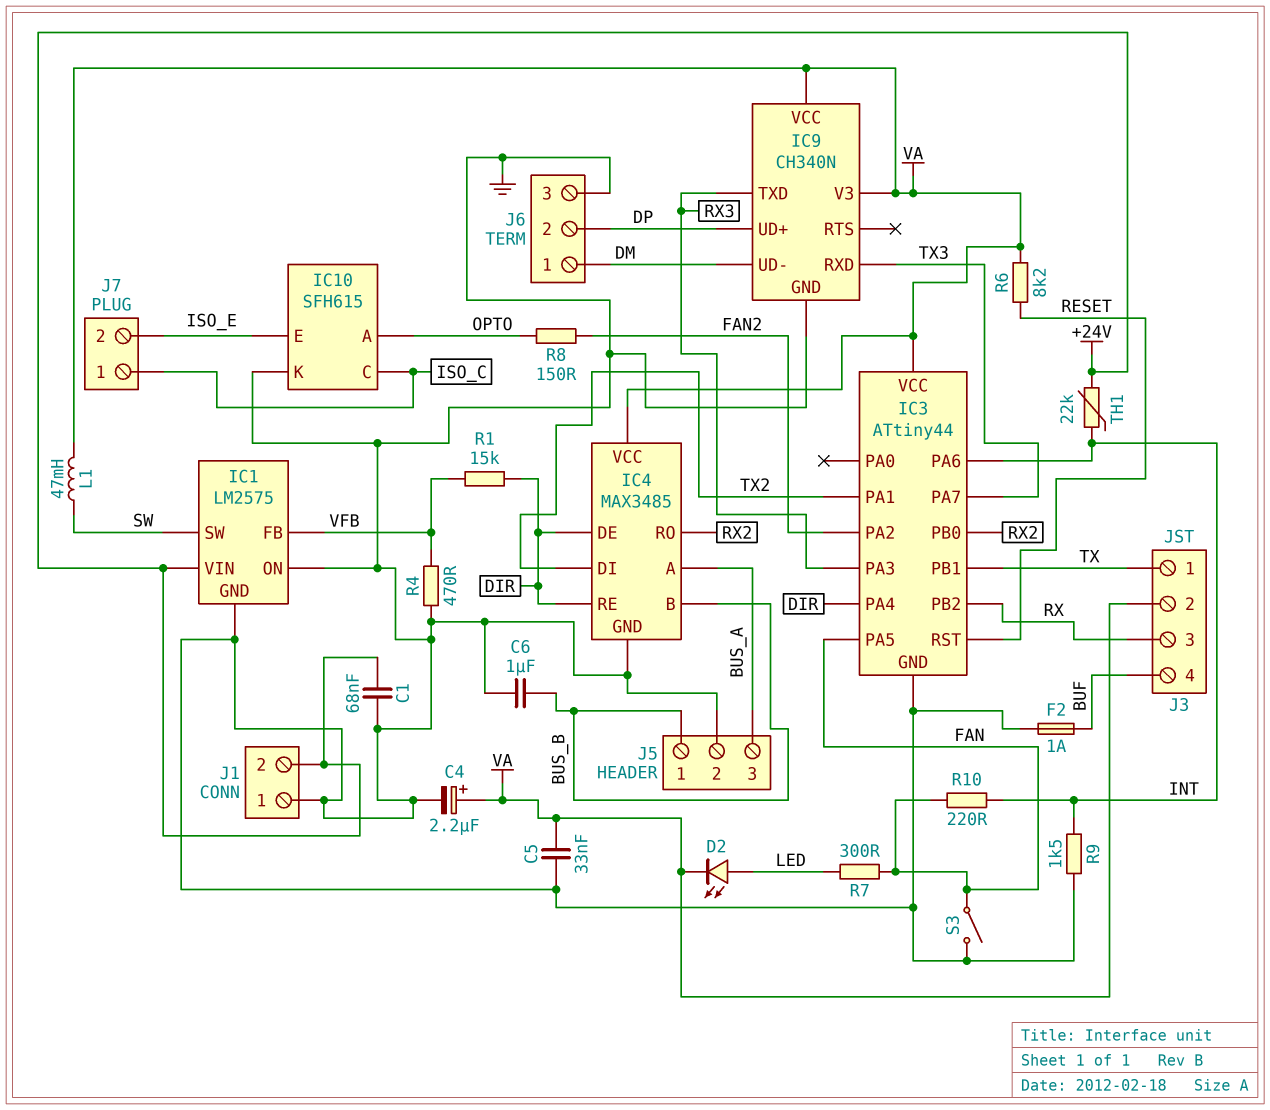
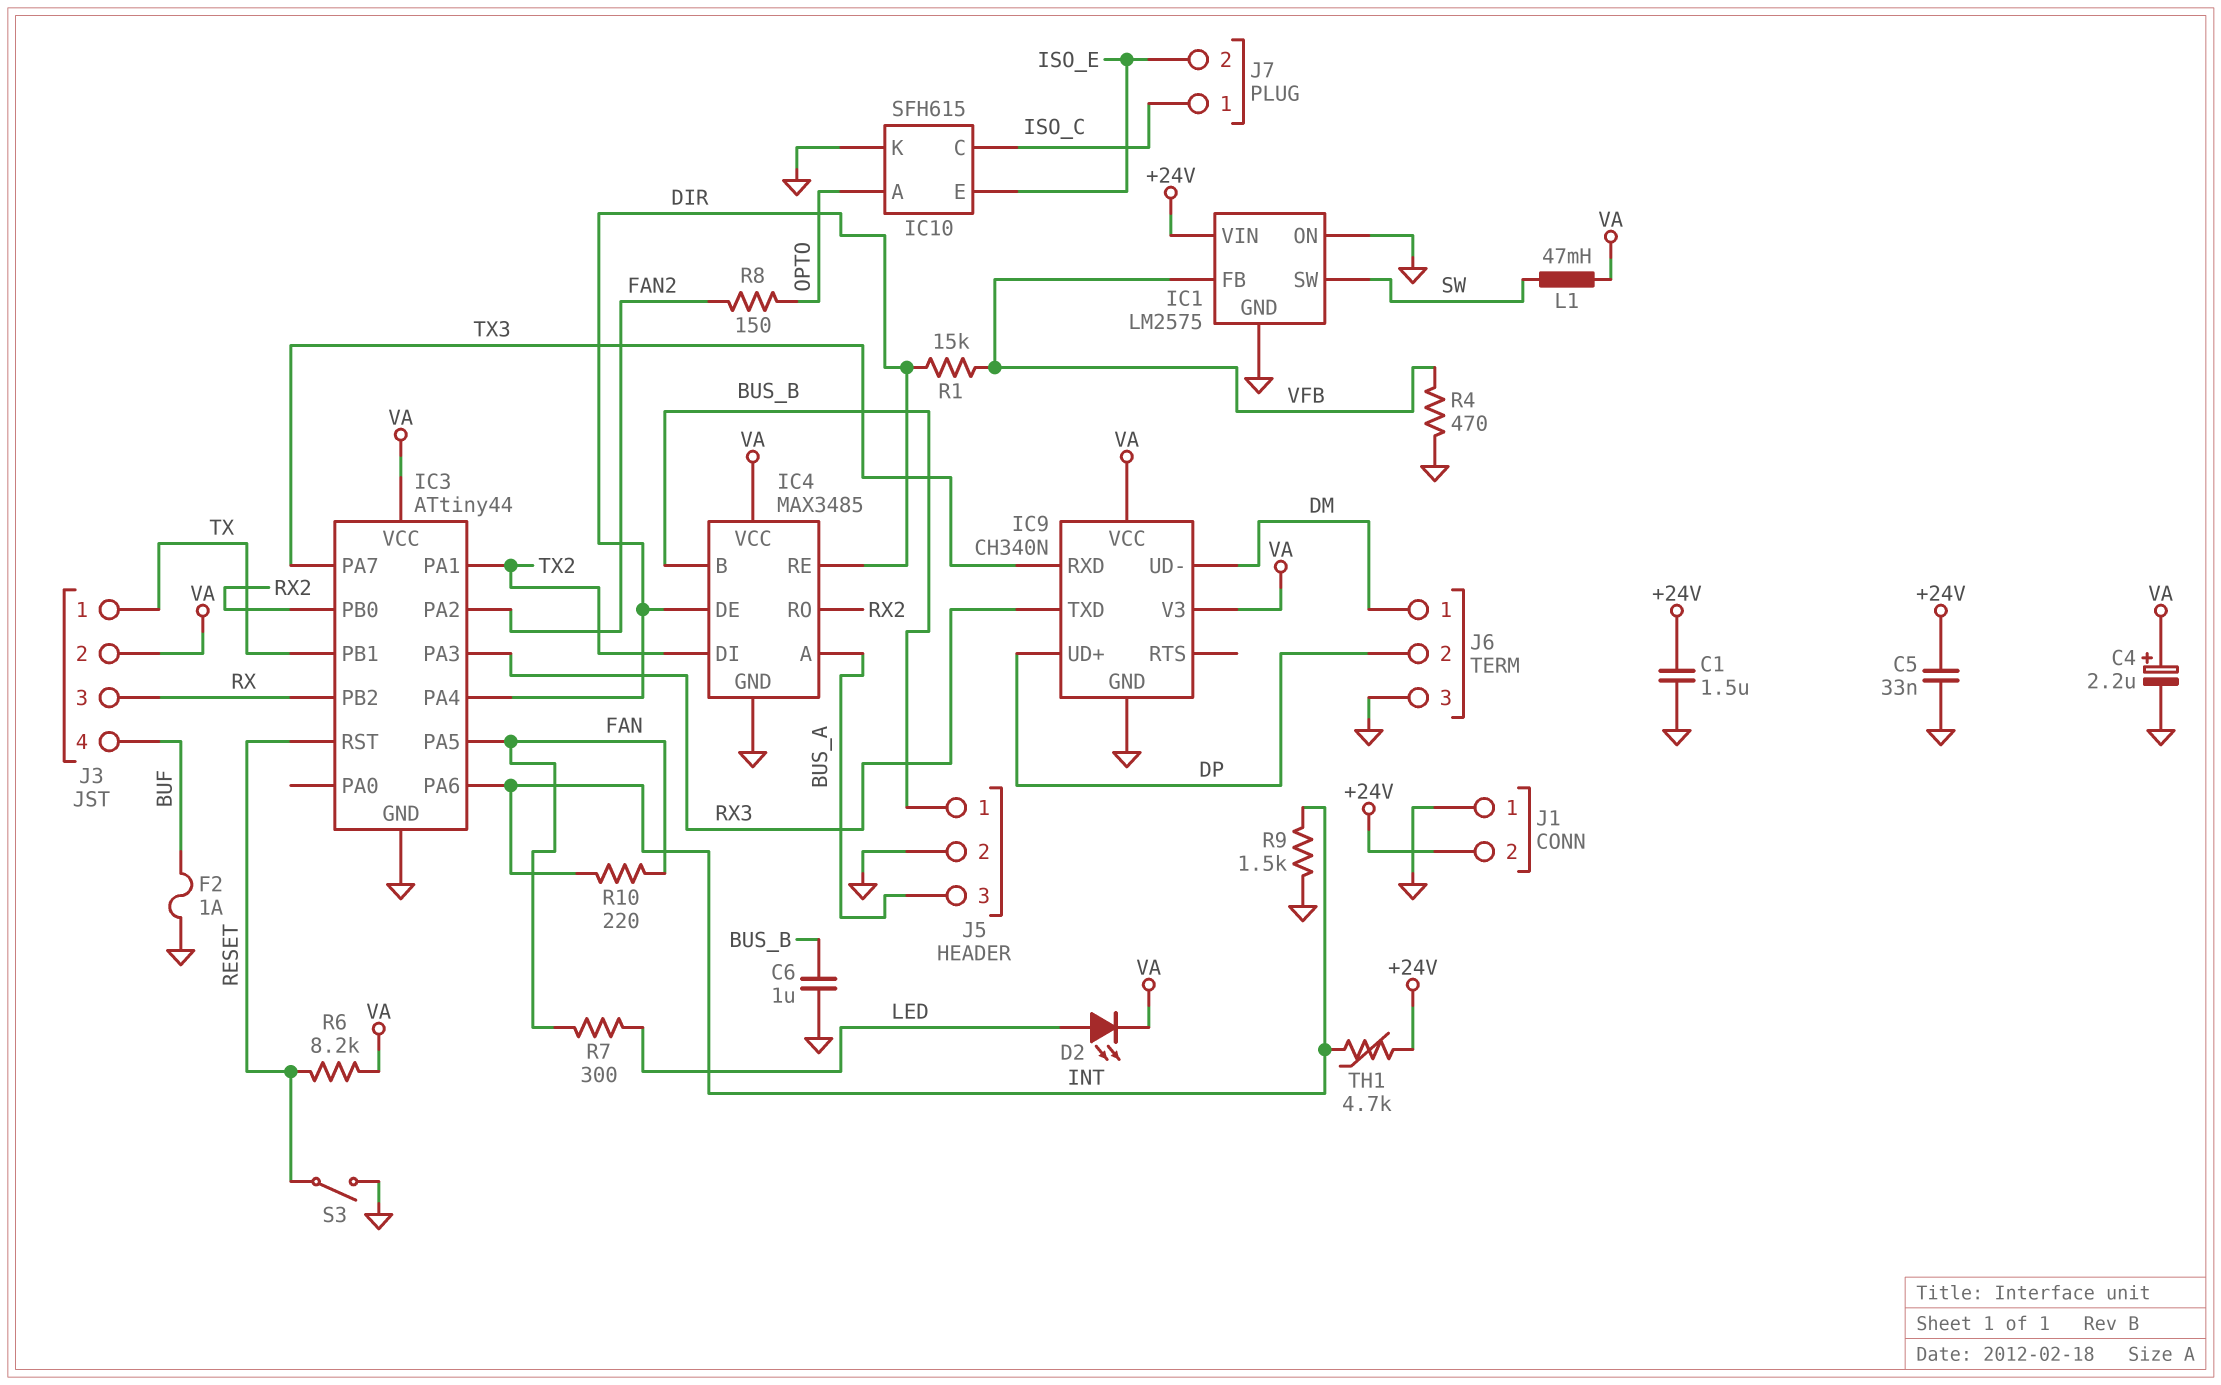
C1: 68nF (+24V, GND) -> 1.5uF (+24V, GND)
C5: 33nF (GND, VA) -> 33nF (+24V, GND)
S3: switch (FAN, GND) -> switch (GND, RESET)
TH1: 22k (+24V, INT) -> 4.7k (+24V, INT)

